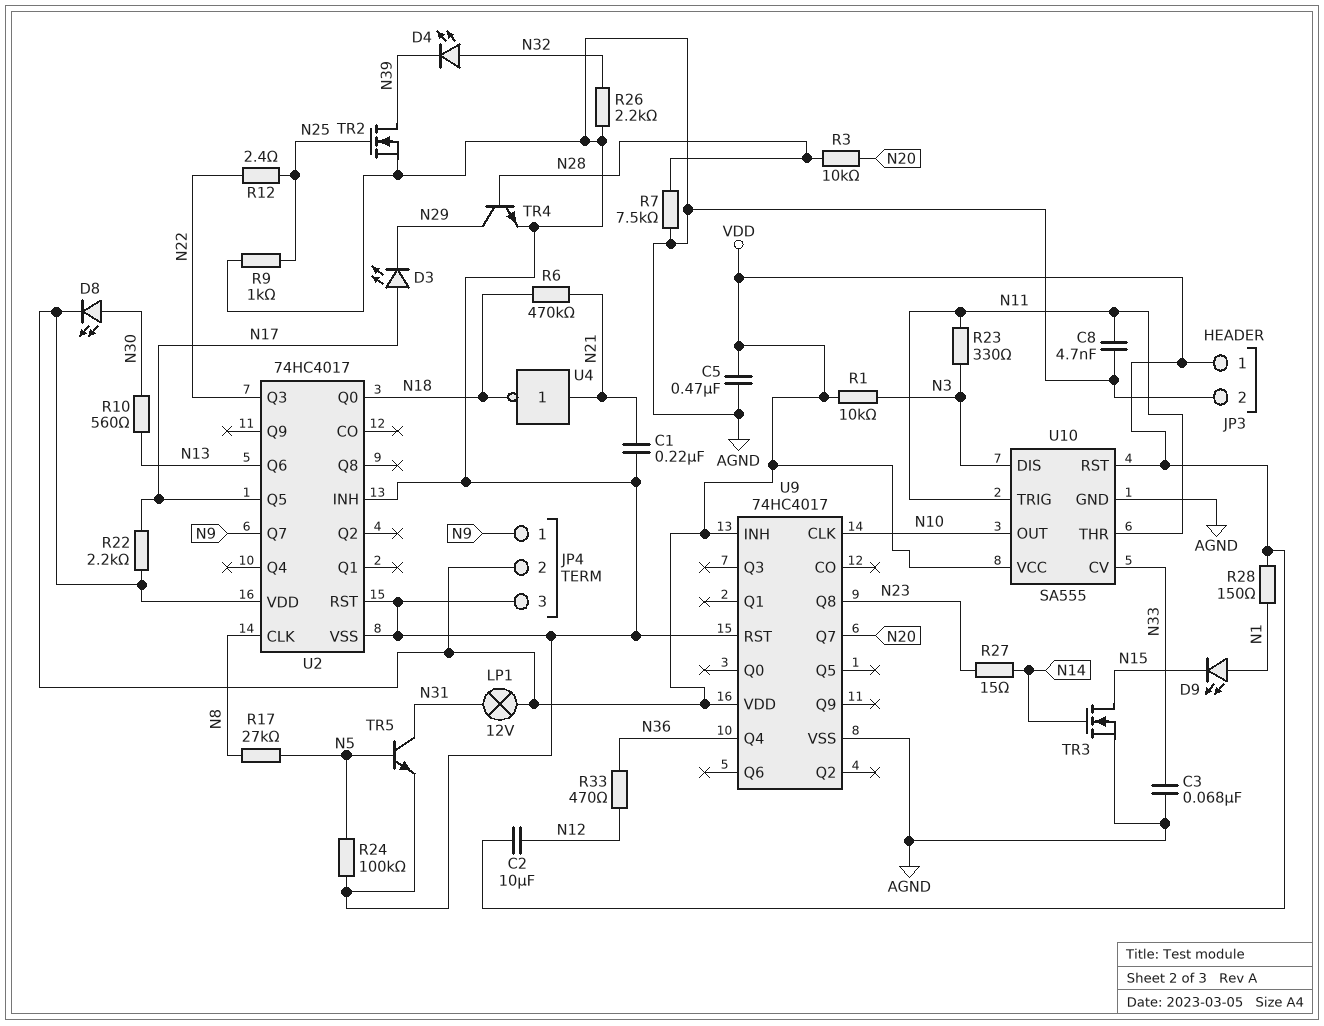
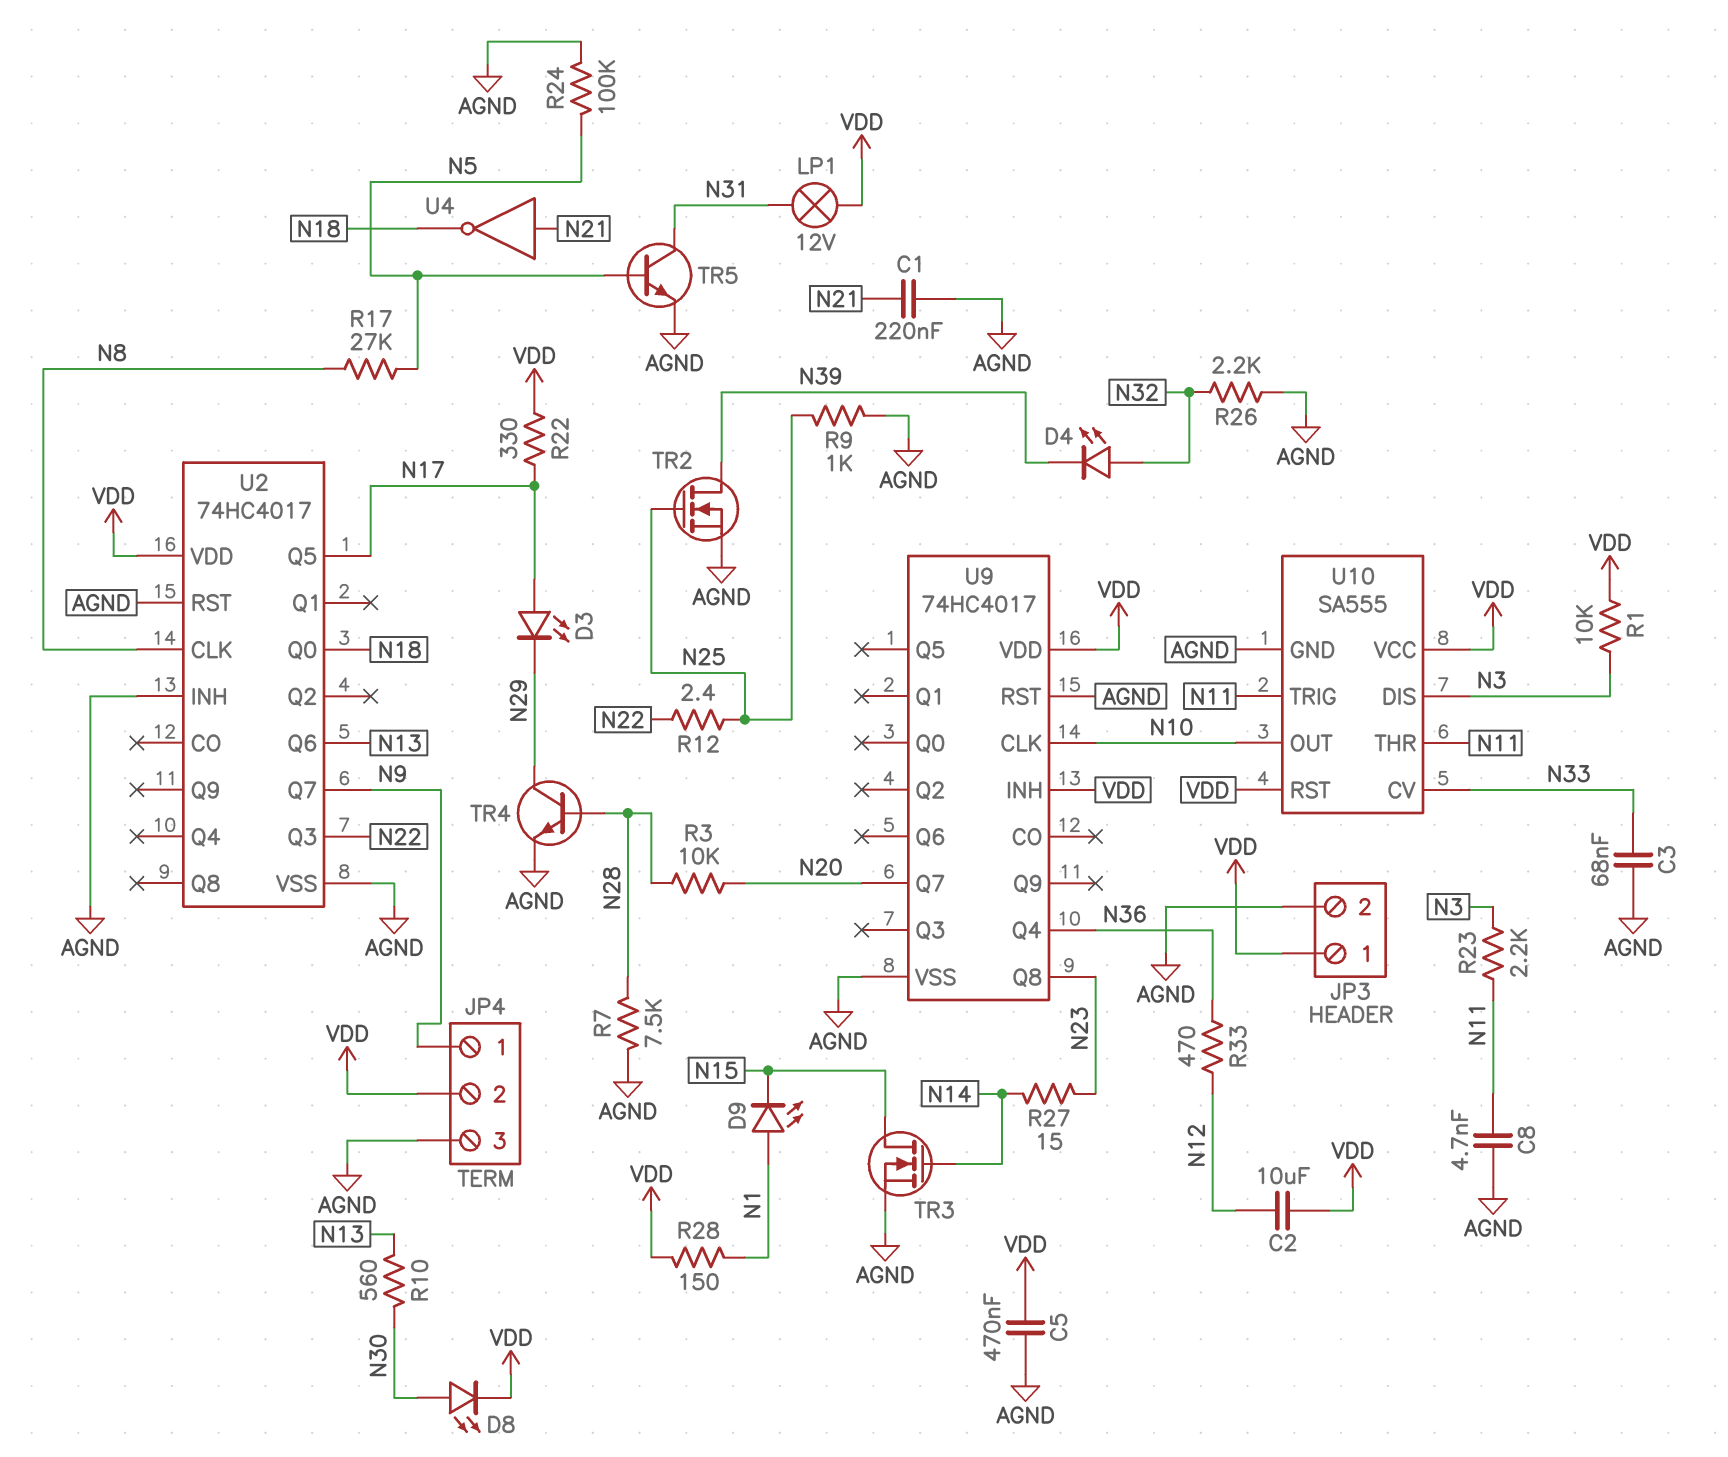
R6: 470k (N18, N21) -> none
R22: 2.2k (N17, VDD) -> 330 (N17, VDD)
R23: 330 (N3, N11) -> 2.2k (N3, N11)

